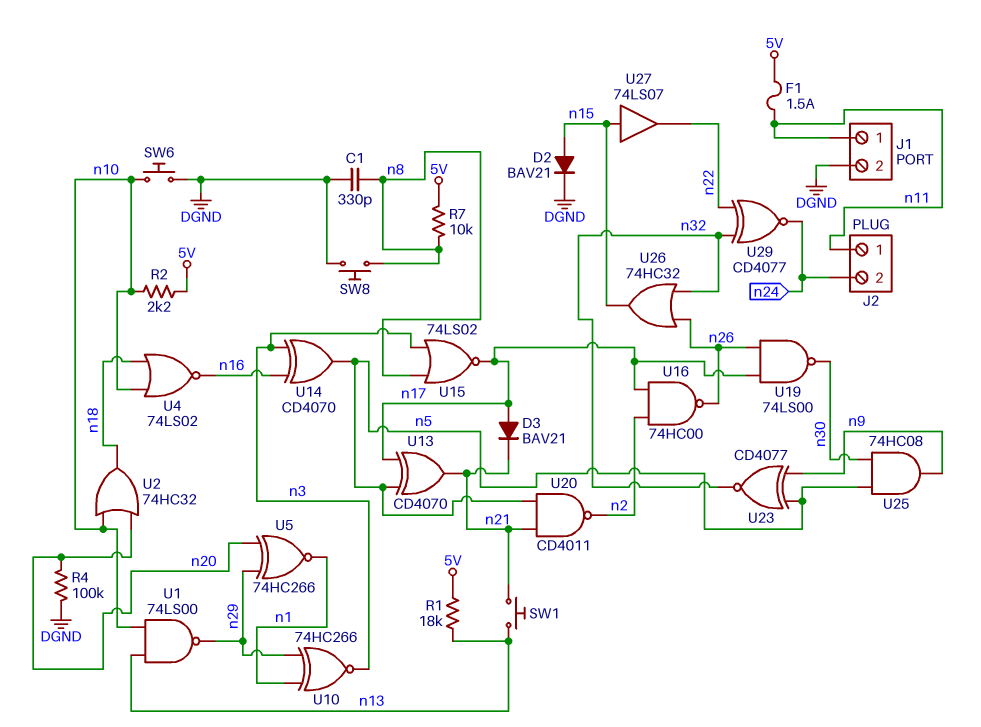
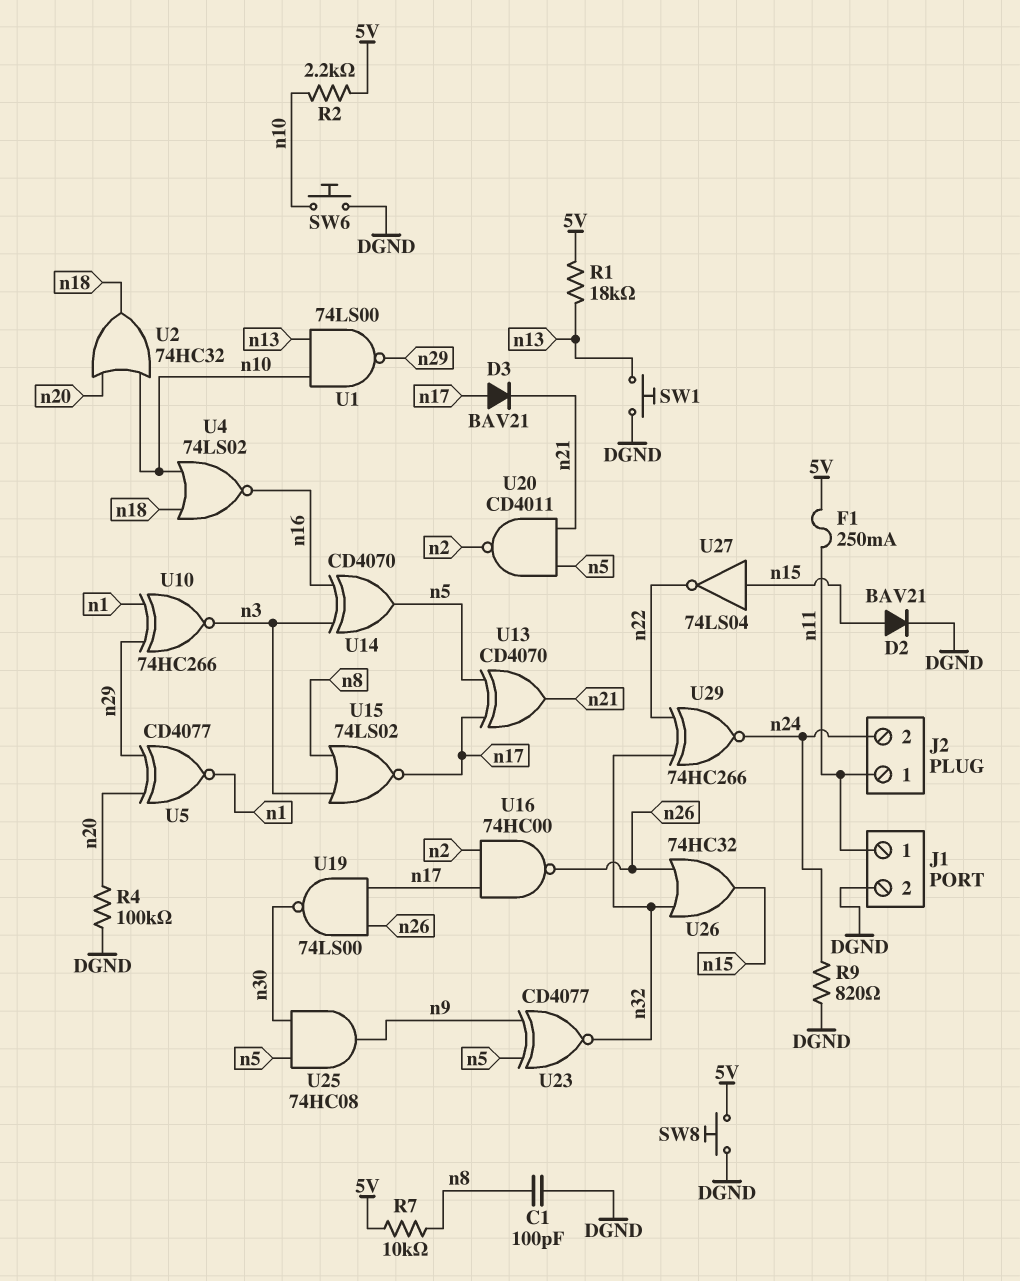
C1: 330pF (DGND, n8) -> 100pF (DGND, n8)
F1: 1.5A (5V, n11) -> 250mA (5V, n11)
R9: none -> 820 (DGND, n24)
SW1: button (n13, n21) -> button (DGND, n13)
SW8: button (DGND, n8) -> button (5V, DGND)
U5: XNOR 74HC266 (in n20, in n29, out n1) -> XNOR CD4077 (in n20, in n29, out n1)
U27: buffer 74LS07 (in n15, out n22) -> NOT 74LS04 (in n15, out n22)
U29: XNOR CD4077 (in n22, in n32, out n24) -> XNOR 74HC266 (in n22, in n32, out n24)

